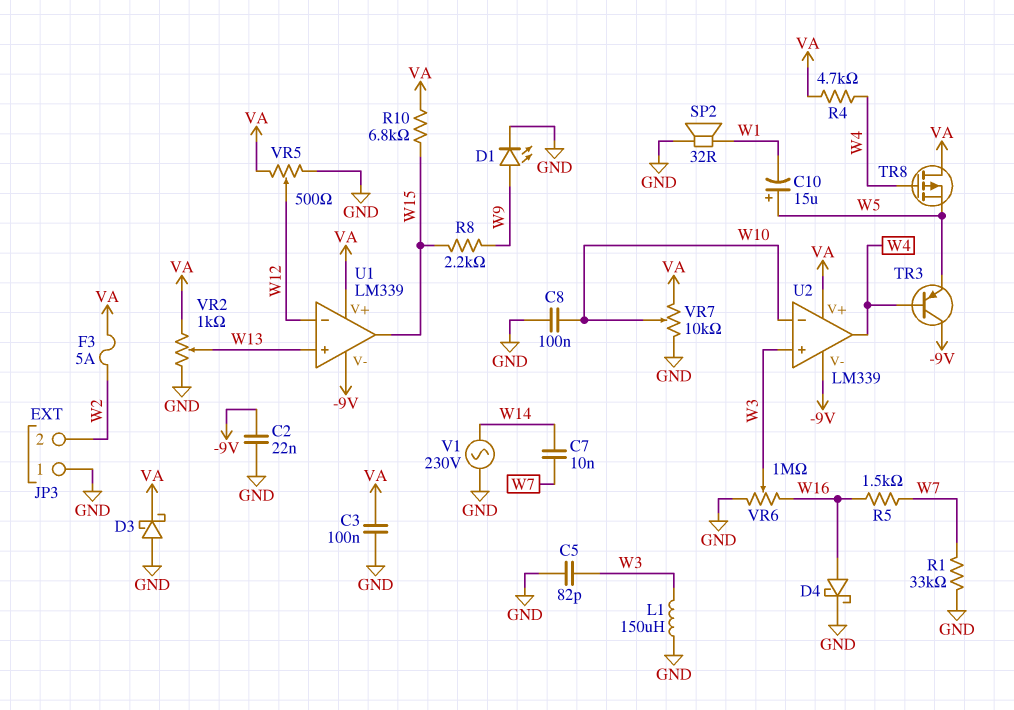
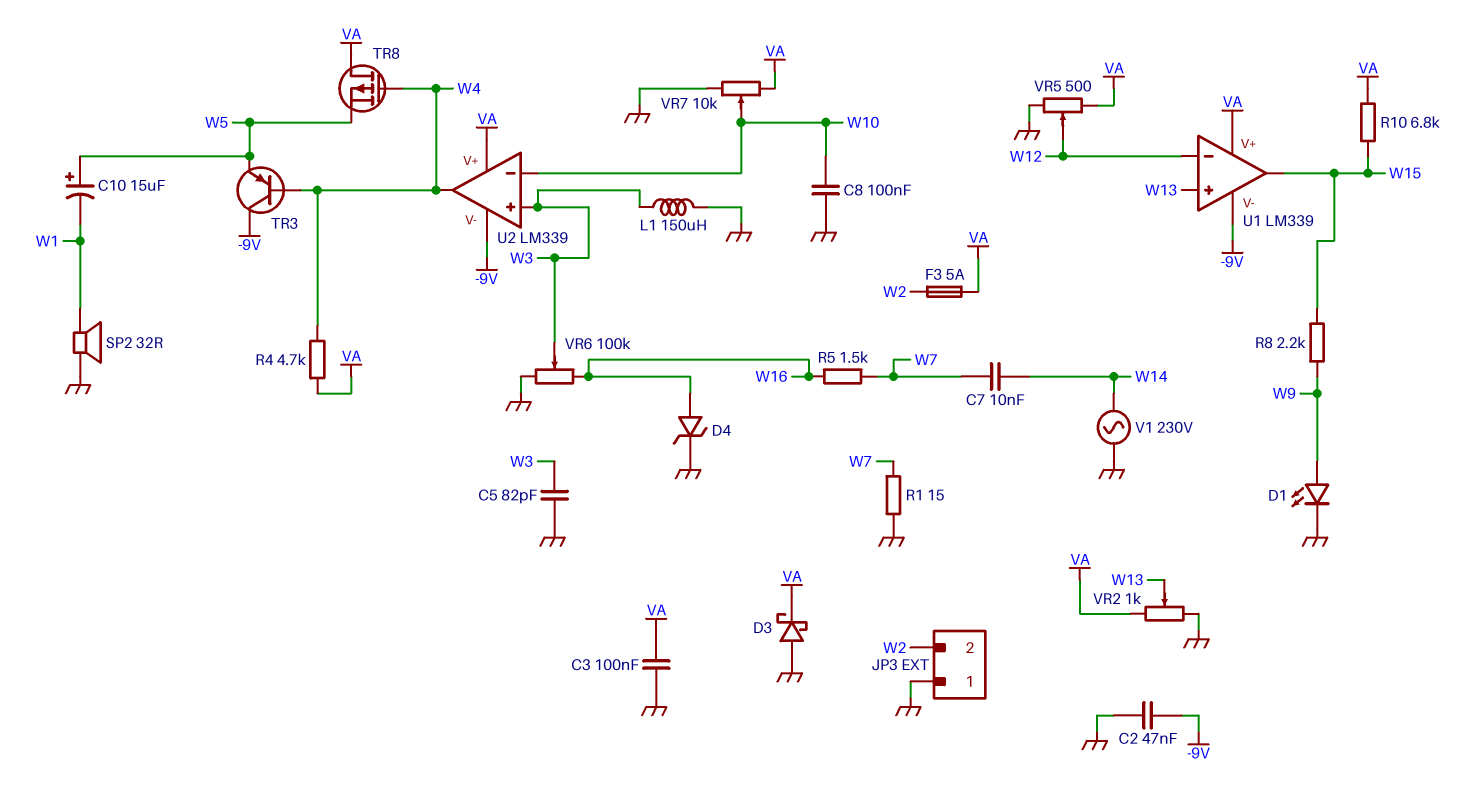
C2: 22nF (-9V, GND) -> 47nF (-9V, GND)
D4: schottky (A W16, K GND) -> zener (A W16, K GND)
R1: 33k (GND, W7) -> 15 (GND, W7)
VR6: 1M (GND, W16, wiper W3) -> 100k (GND, W16, wiper W3)

